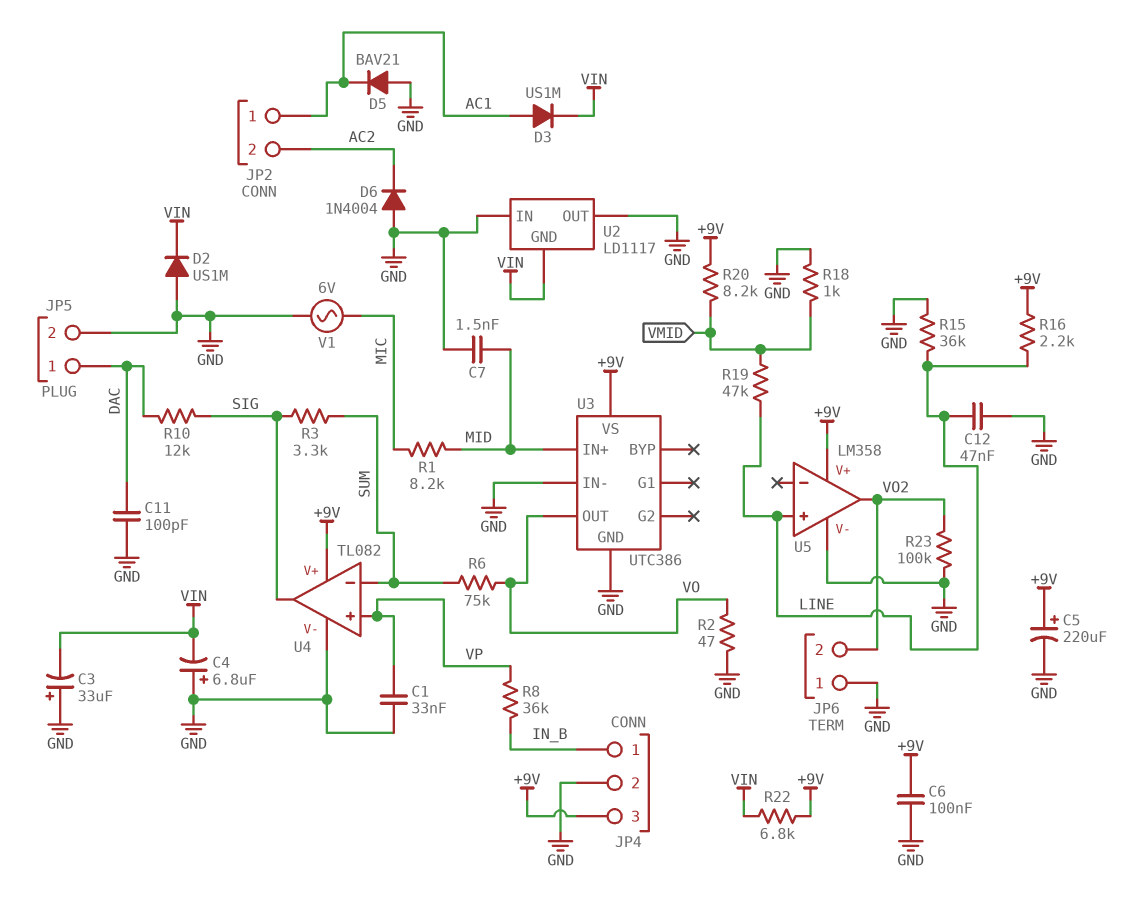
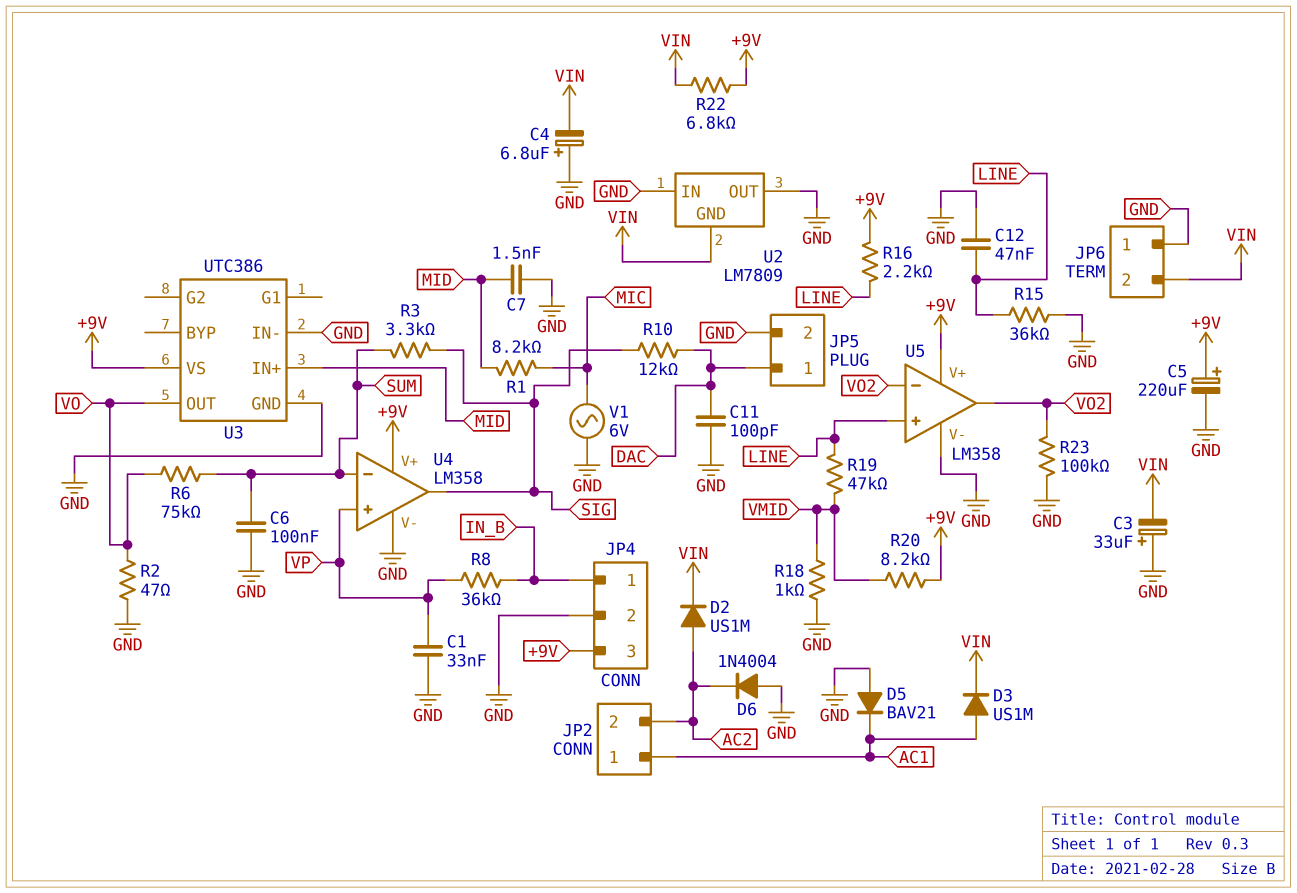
C6: 100nF (+9V, GND) -> 100nF (GND, SUM)
D2: diode US1M (A GND, K VIN) -> diode US1M (A AC2, K VIN)
JP6 pin 2: VO2 -> VIN
U2: LD1117 -> LM7809
U4: TL082 -> LM358
U5 pin in-: none -> VO2

